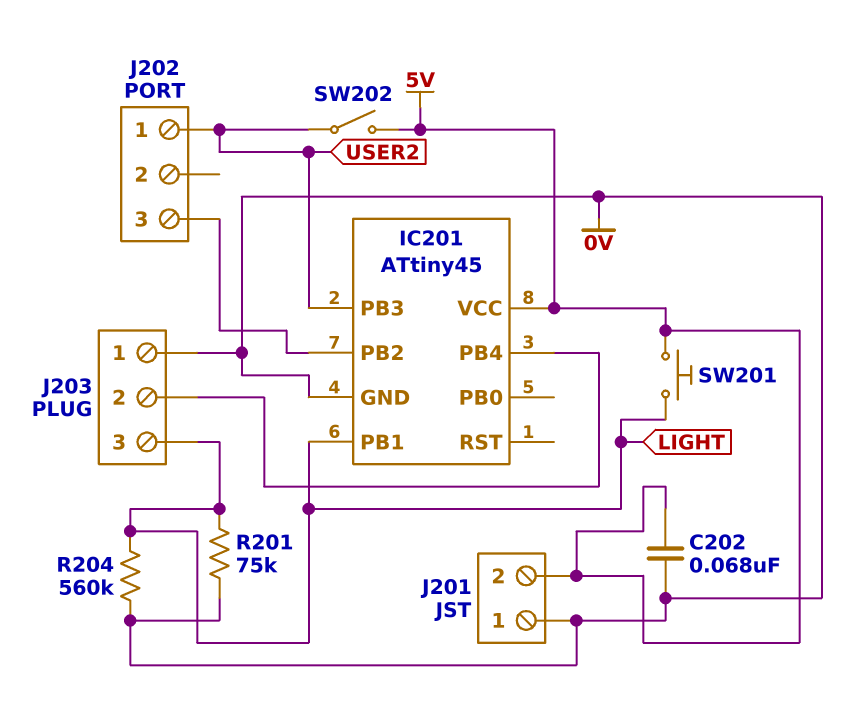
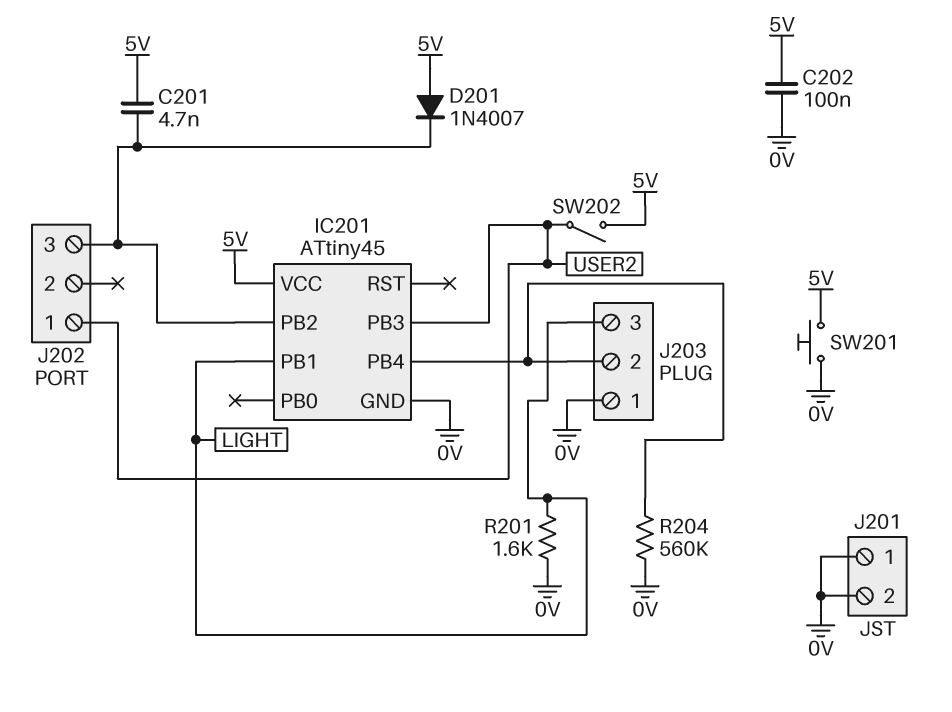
C201: none -> 4.7nF (5V, IC201/PB2)
C202: 68nF (0V, 5V) -> 100nF (0V, 5V)
D201: none -> diode 1N4007 (A 5V, K IC201/PB2)
J201 pin 2: 5V -> 0V
R201: 75k (0V, LIGHT) -> 1.6k (0V, LIGHT)
R204: 560k (0V, LIGHT) -> 560k (0V, IC201/PB4)
SW201: button (5V, LIGHT) -> button (0V, 5V)

